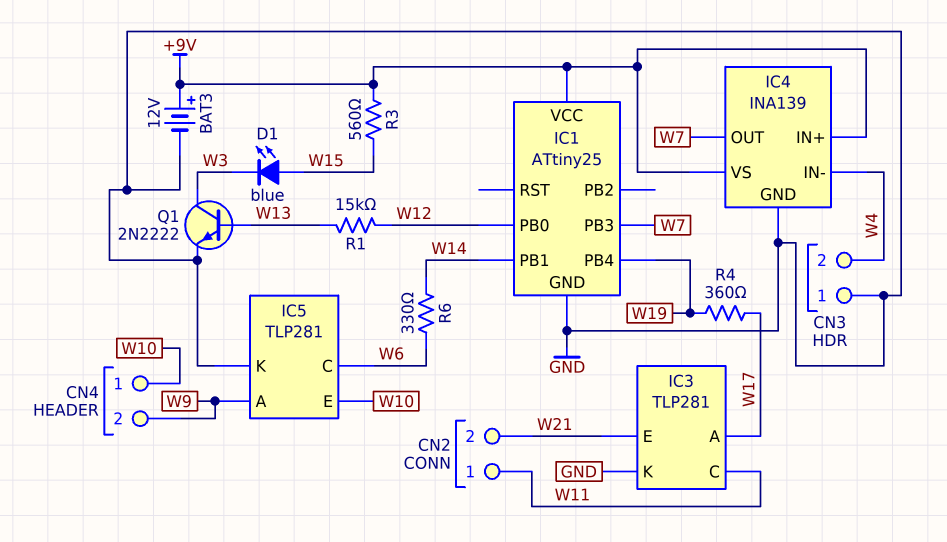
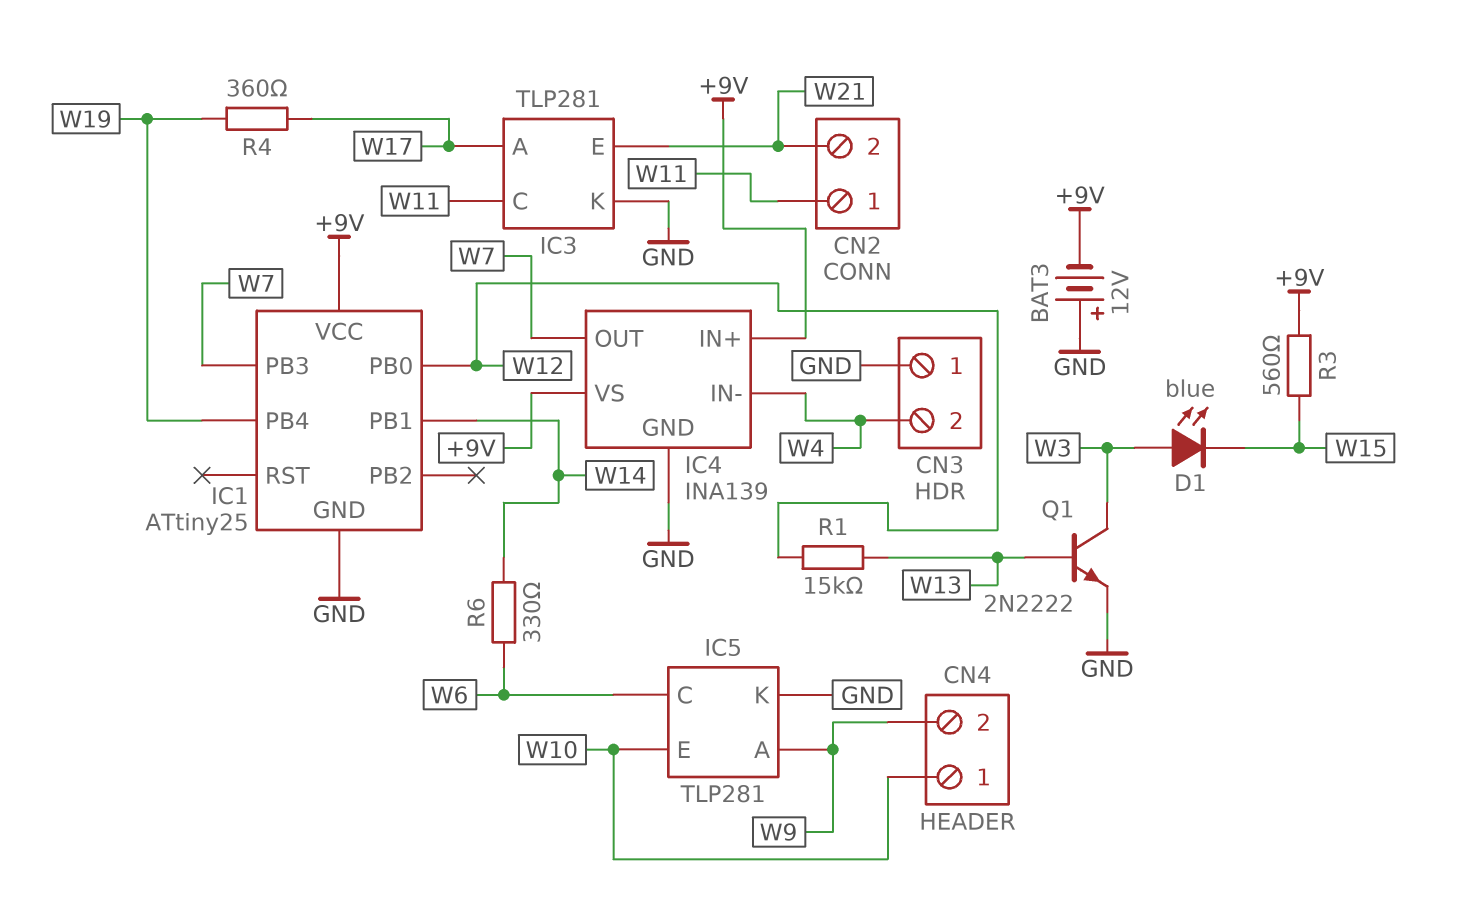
BAT3: 12V (plus +9V, minus GND) -> 12V (plus GND, minus +9V)
D1: LED blue (A W15, K W3) -> LED blue (A W3, K W15)

